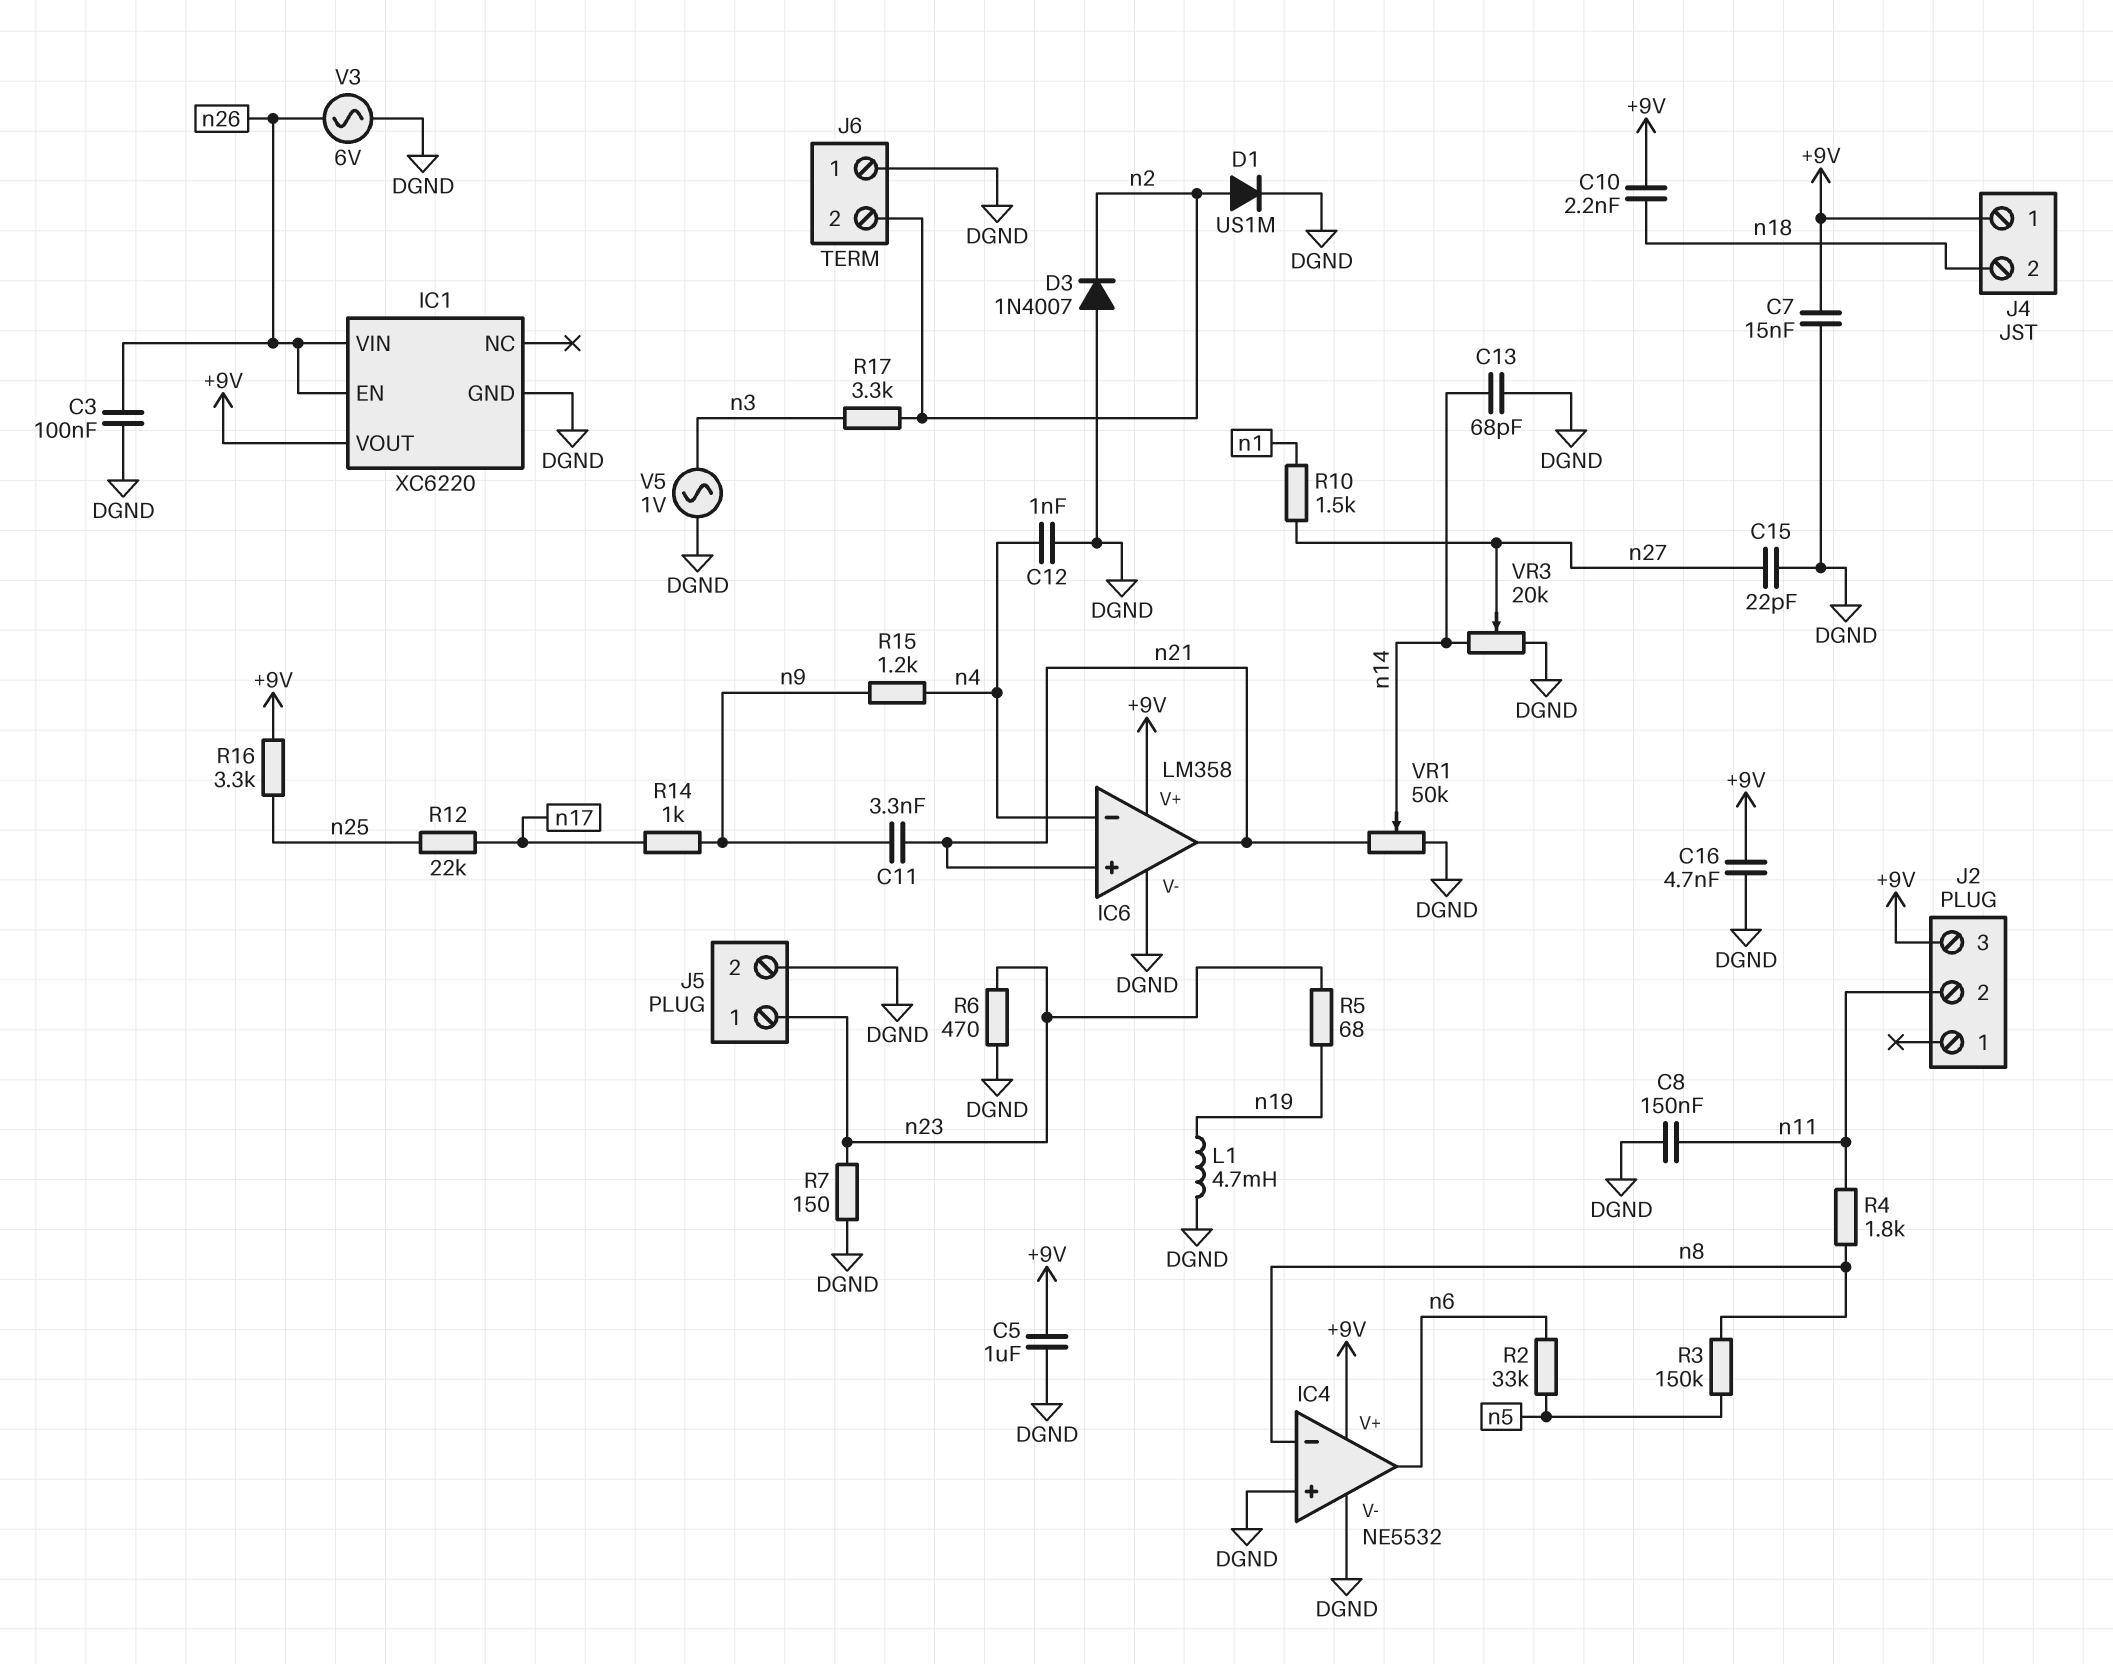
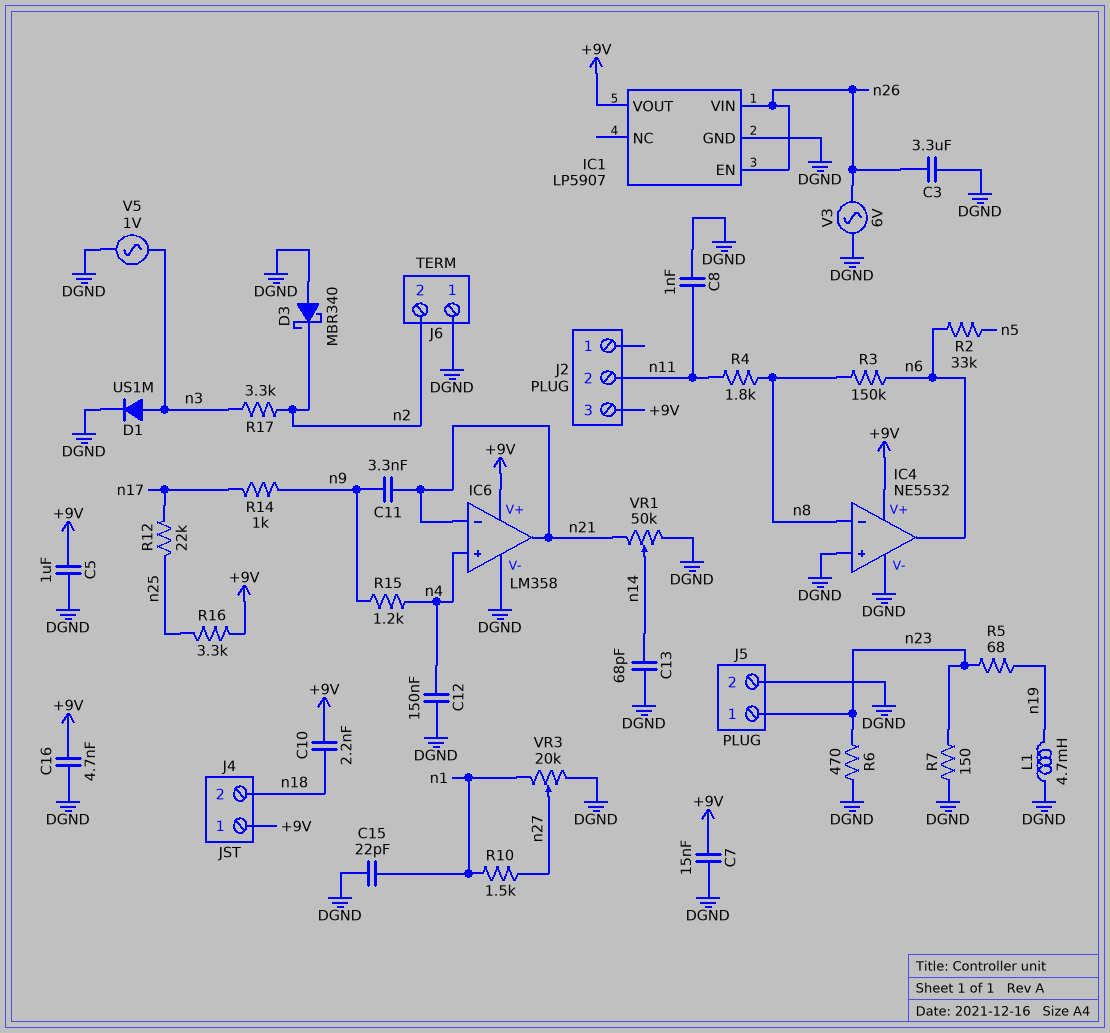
C3: 100nF (DGND, n26) -> 3.3uF (DGND, n26)
C8: 150nF (DGND, n11) -> 1nF (DGND, n11)
C12: 1nF (DGND, n4) -> 150nF (DGND, n4)
C15: 22pF (DGND, n27) -> 22pF (DGND, n1)
D1: diode US1M (A n2, K DGND) -> diode US1M (A n3, K DGND)
D3: diode 1N4007 (A DGND, K n2) -> schottky MBR340 (A DGND, K n2)
IC1: XC6220 -> LP5907
IC6 pin in+: n21 -> n4
IC6 pin in-: n4 -> n21
R3: 150k (n5, n8) -> 150k (n6, n8)
VR3: 20k (DGND, n14, wiper n27) -> 20k (DGND, n1, wiper n27)

